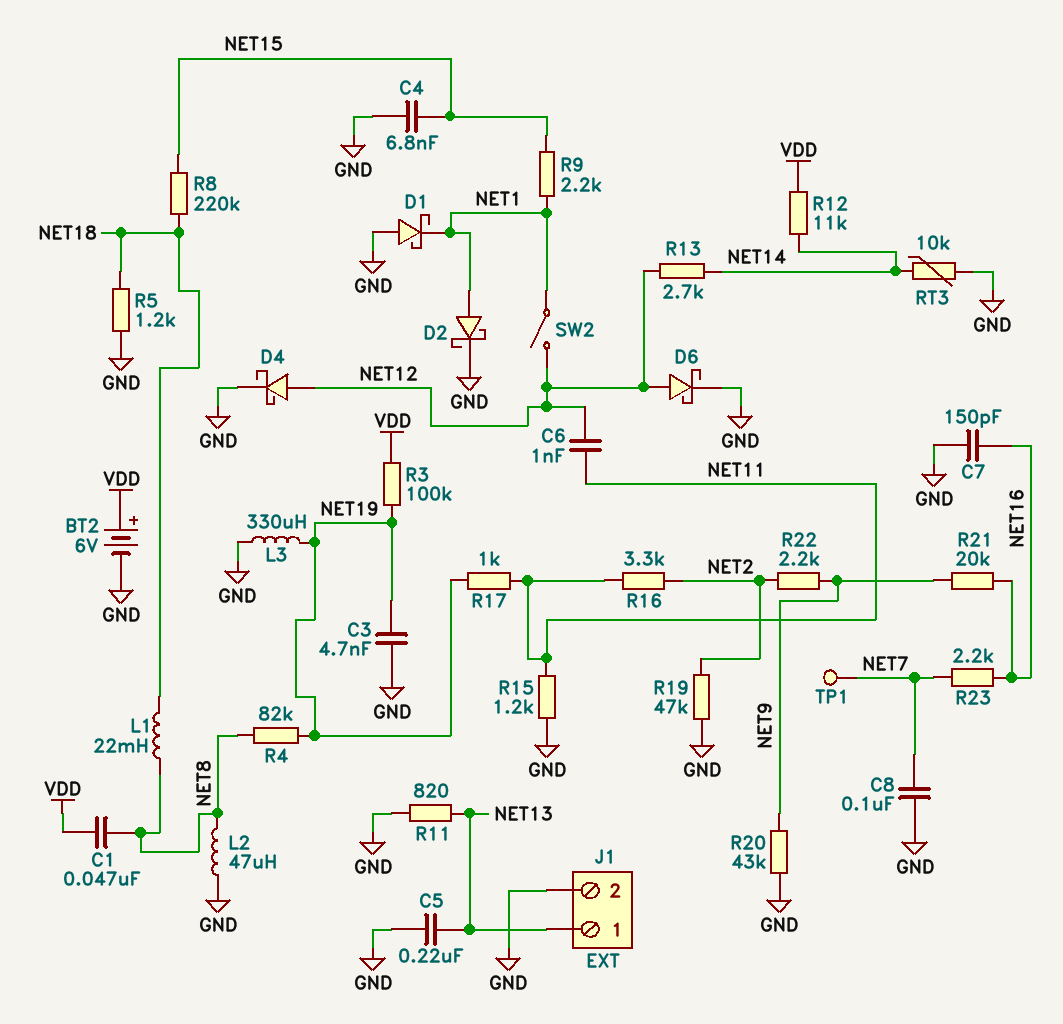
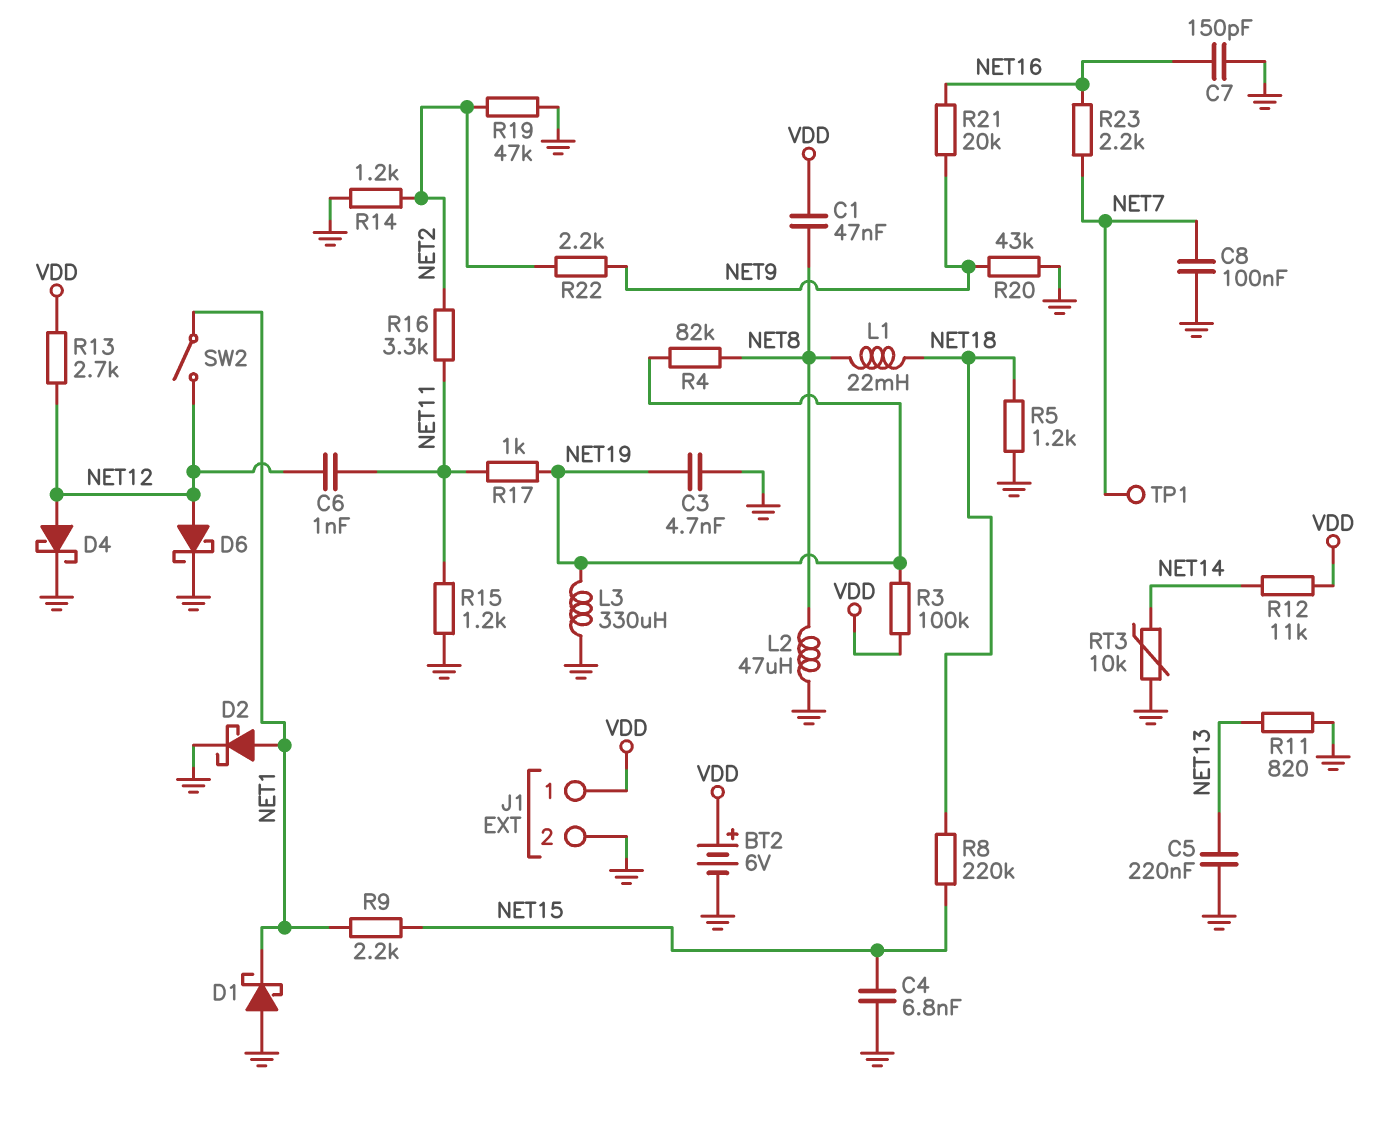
J1 pin 1: NET13 -> VDD
R13: 2.7k (NET12, NET14) -> 2.7k (NET12, VDD)
R14: none -> 1.2k (GND, NET2)

